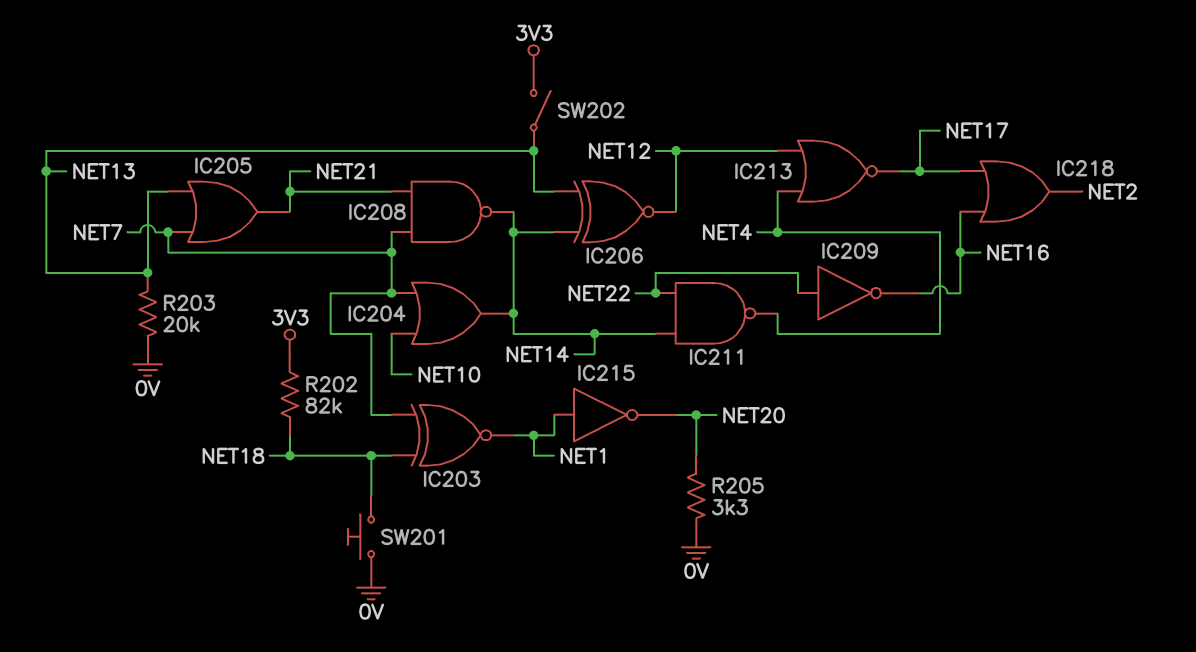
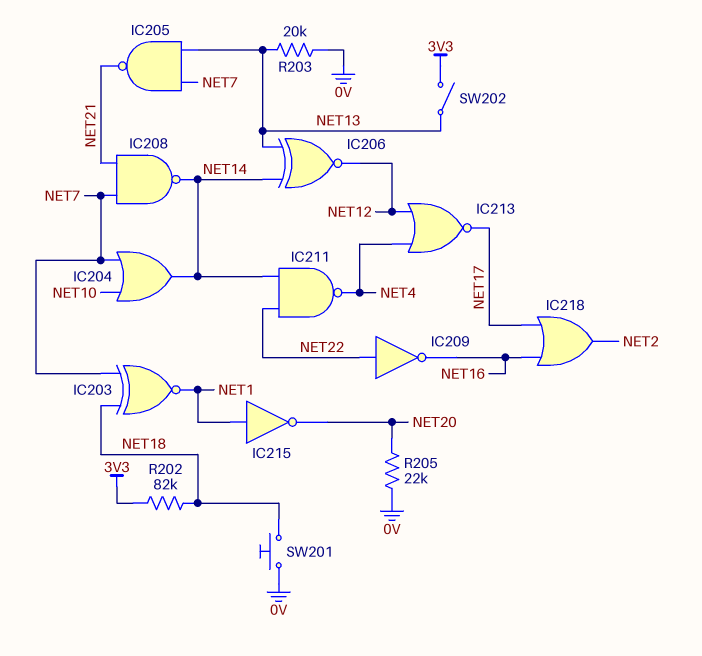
IC205: OR (in NET7, in NET13, out NET21) -> NAND (in NET7, in NET13, out NET21)
R205: 3.3k (0V, NET20) -> 22k (0V, NET20)

